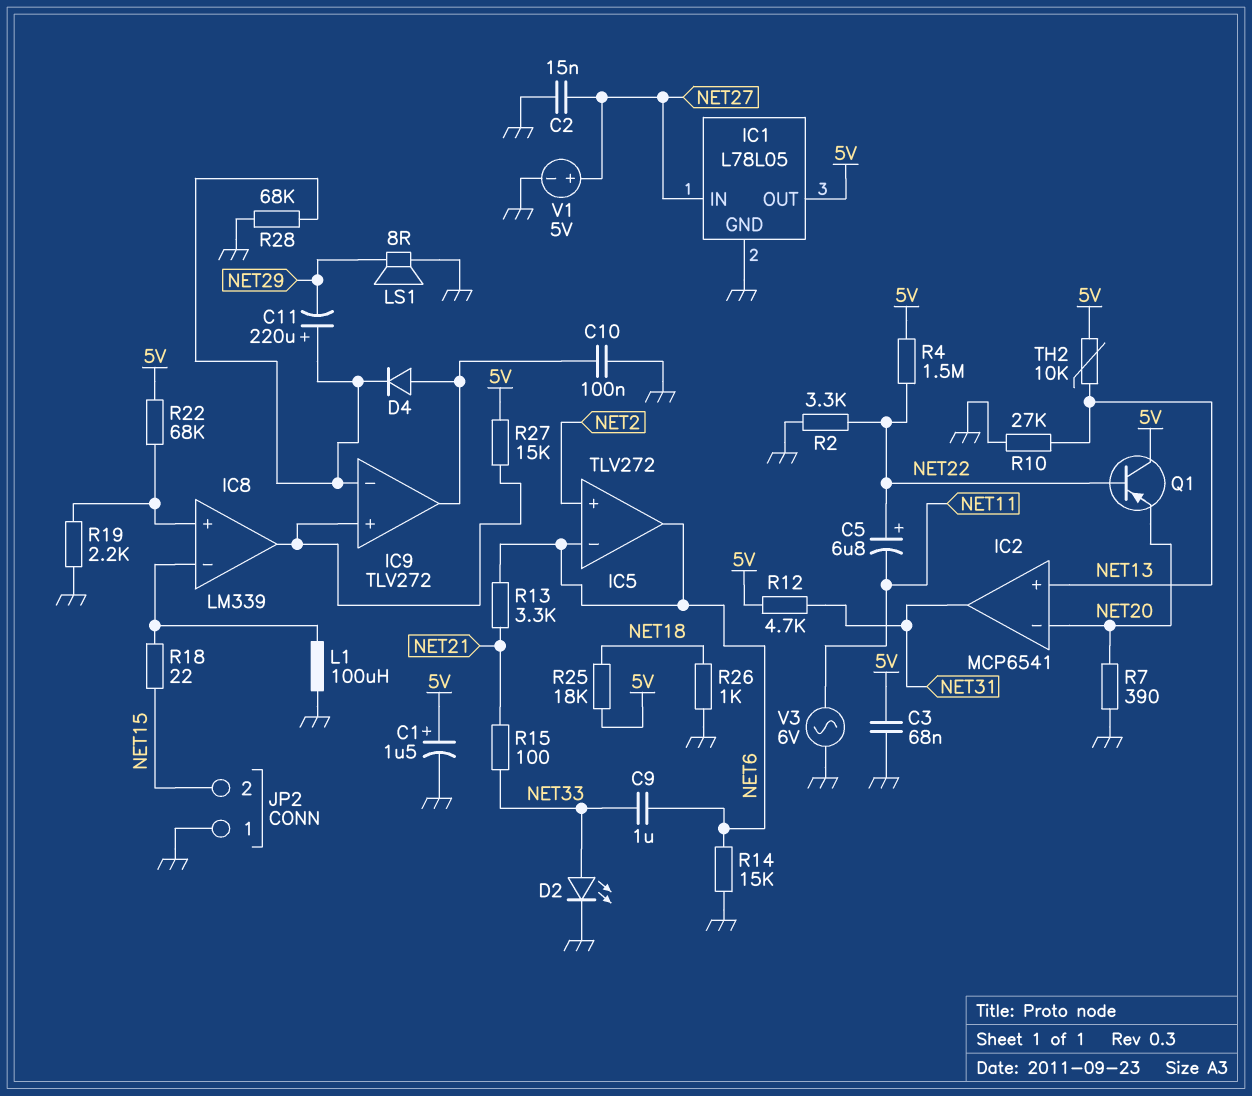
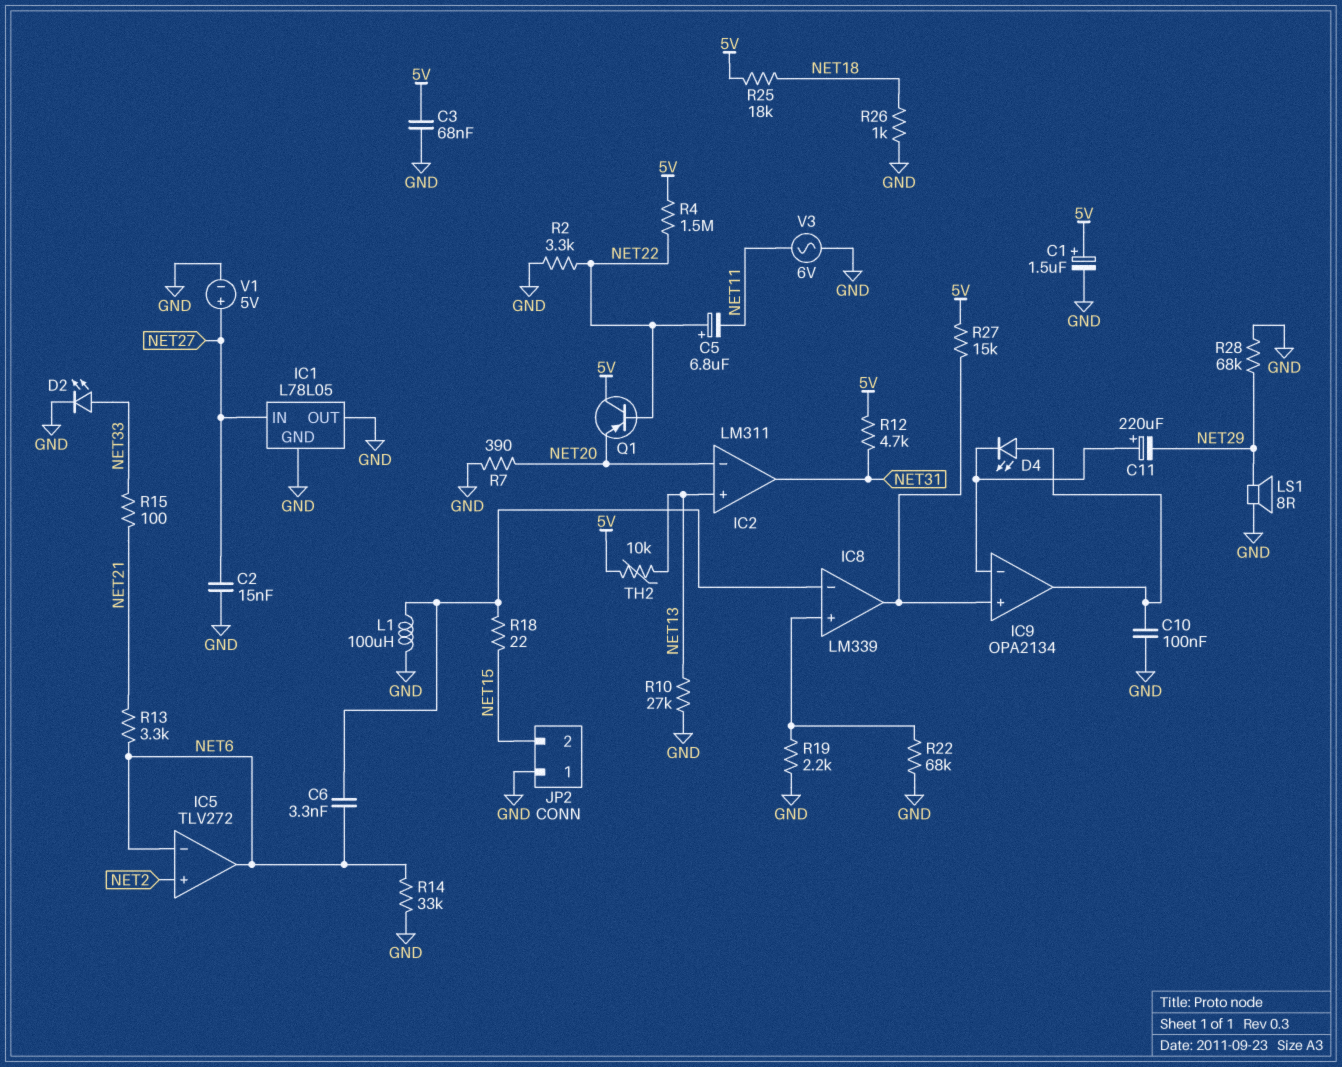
C6: none -> 3.3nF (IC8/in-, NET6)
C9: 1uF (NET6, NET33) -> none
D4: diode (A IC9/out, K IC9/in-) -> LED (A IC9/out, K IC9/in-)
IC1 pin OUT: 5V -> GND
IC2: MCP6541 -> LM311
IC9: TLV272 -> OPA2134
R14: 15k (GND, NET6) -> 33k (GND, NET6)
R22: 68k (5V, IC8/in+) -> 68k (GND, IC8/in+)
R28: 68k (GND, IC9/in-) -> 68k (GND, NET29)

